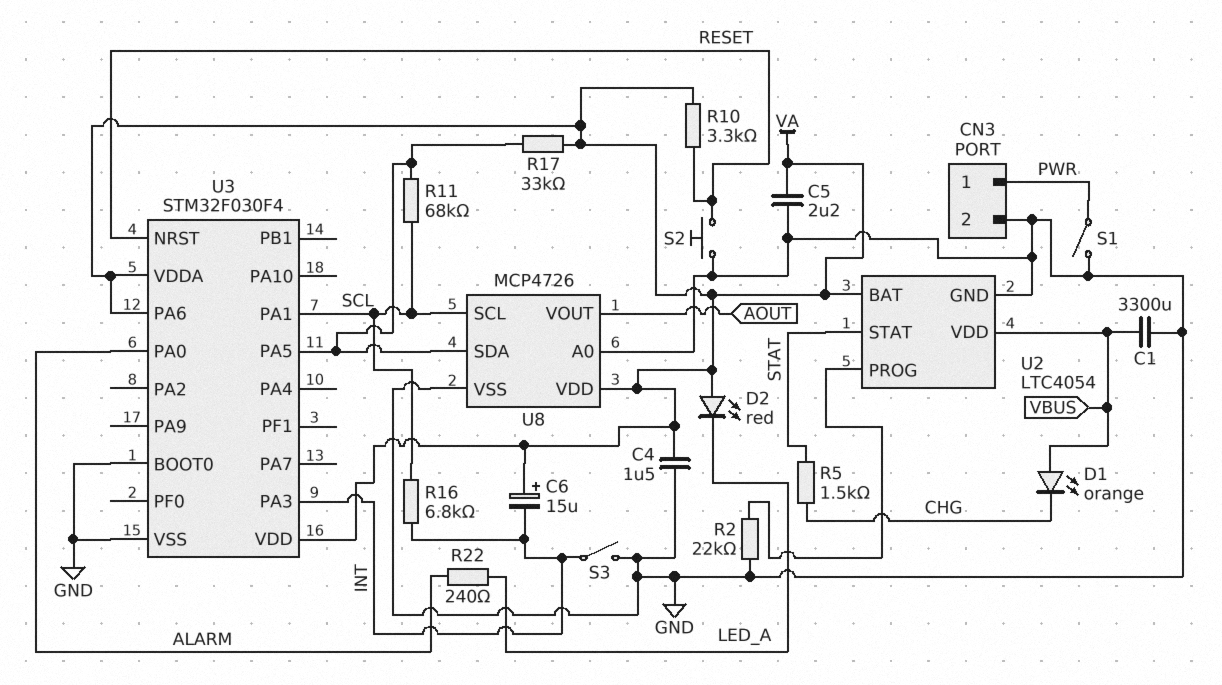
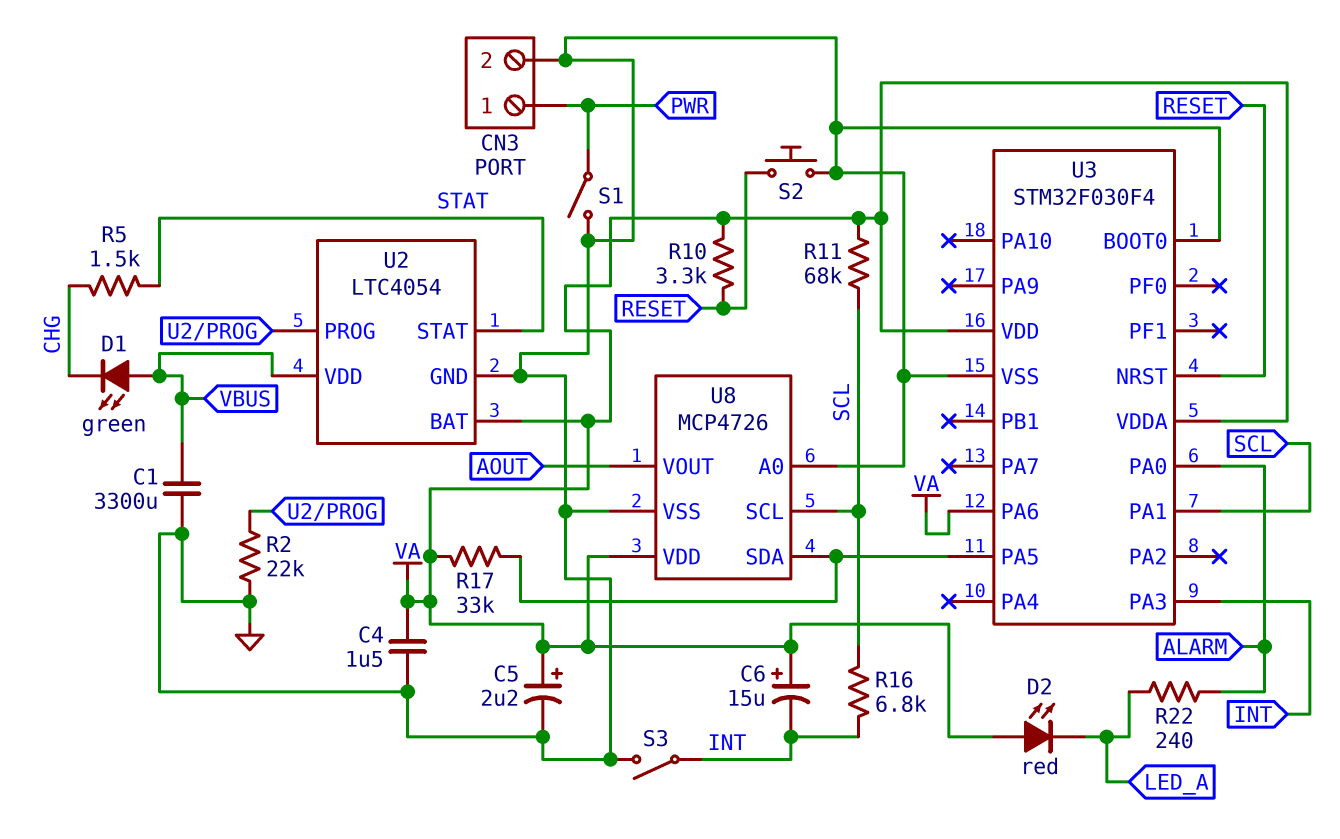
C5: 2.2uF (GND, VA) -> 2.2uF (plus VA, minus GND)
D1: LED orange (A VBUS, K CHG) -> LED green (A VBUS, K CHG)
R11: 68k (SCL, U3/PA5) -> 68k (SCL, VA)

